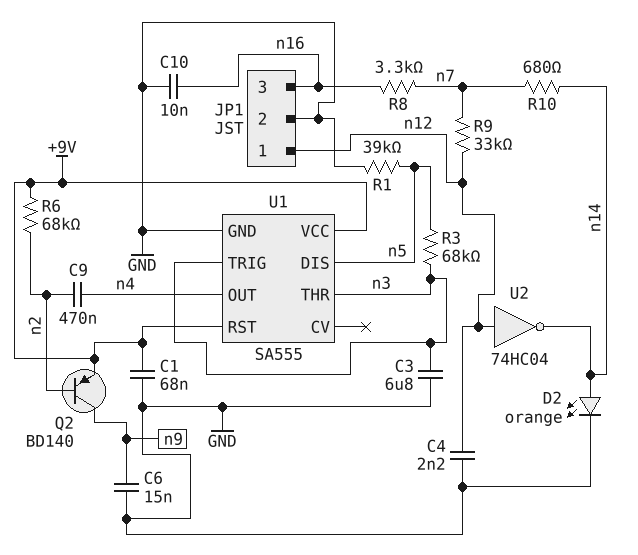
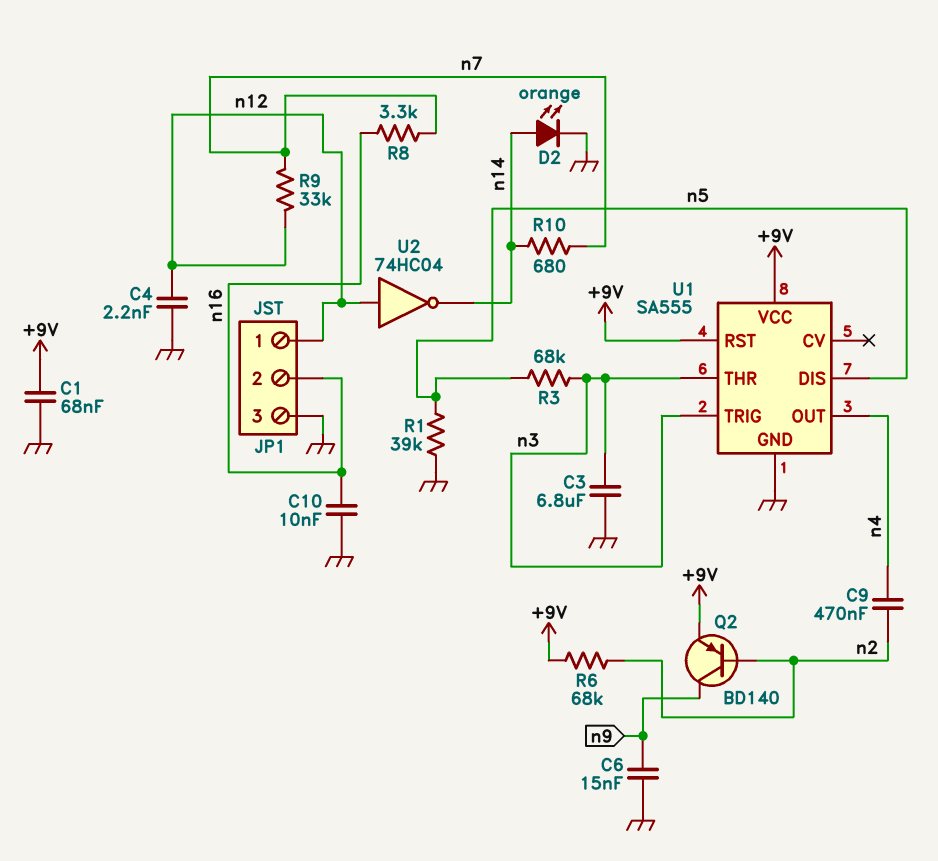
JP1 pin 2: GND -> n16
JP1 pin 3: n16 -> GND

